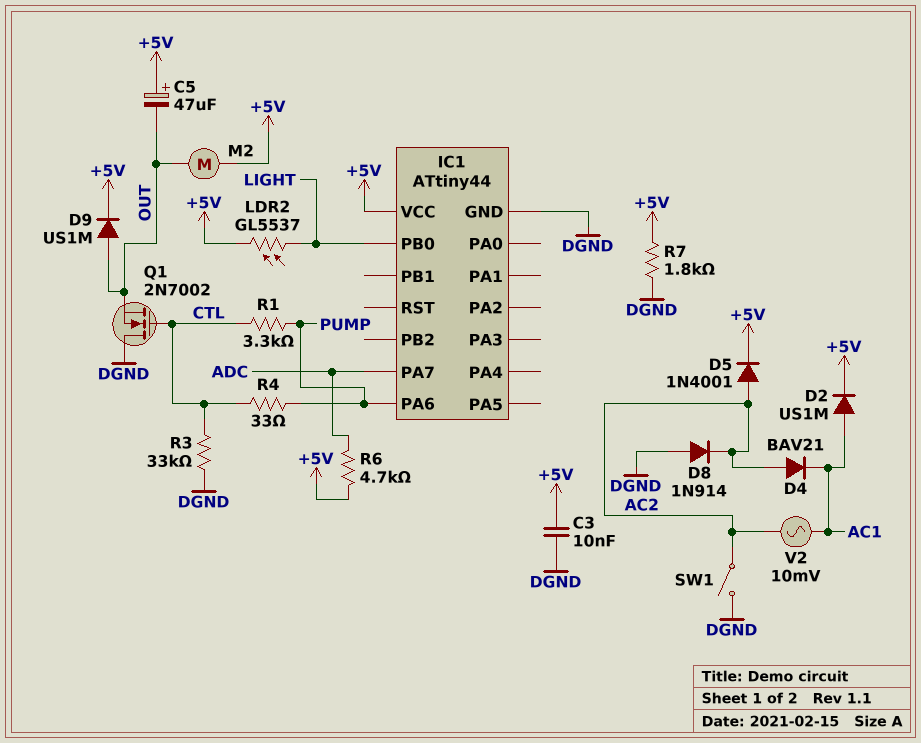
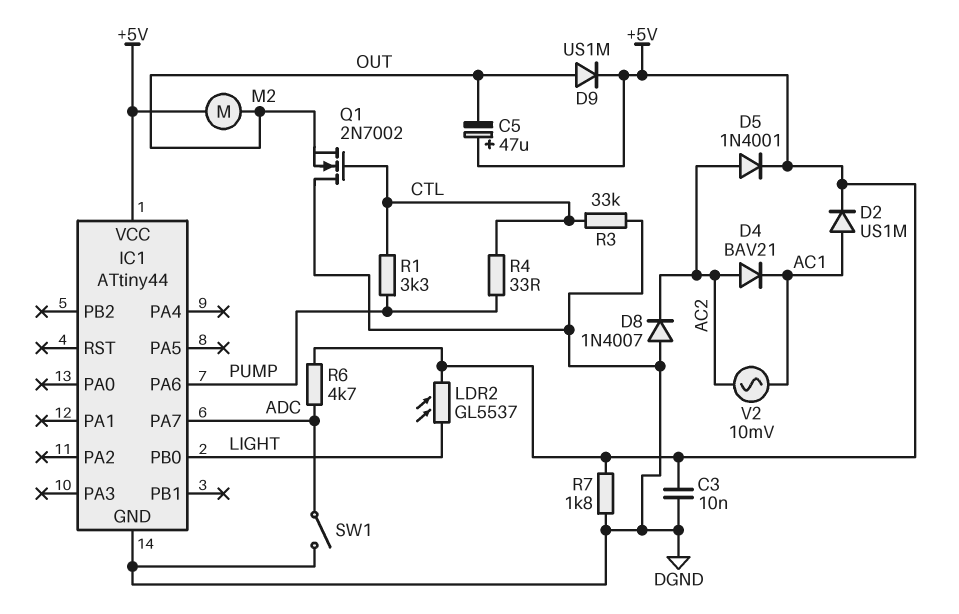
D8: diode 1N914 (A DGND, K AC2) -> diode 1N4007 (A DGND, K AC2)
SW1: switch (AC2, DGND) -> switch (ADC, DGND)

